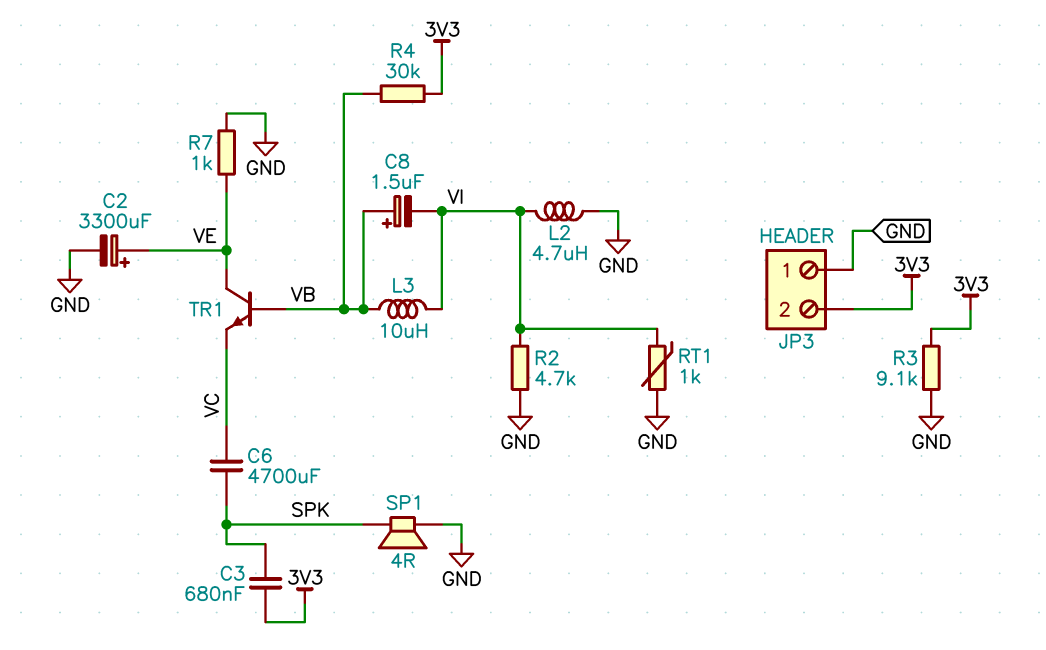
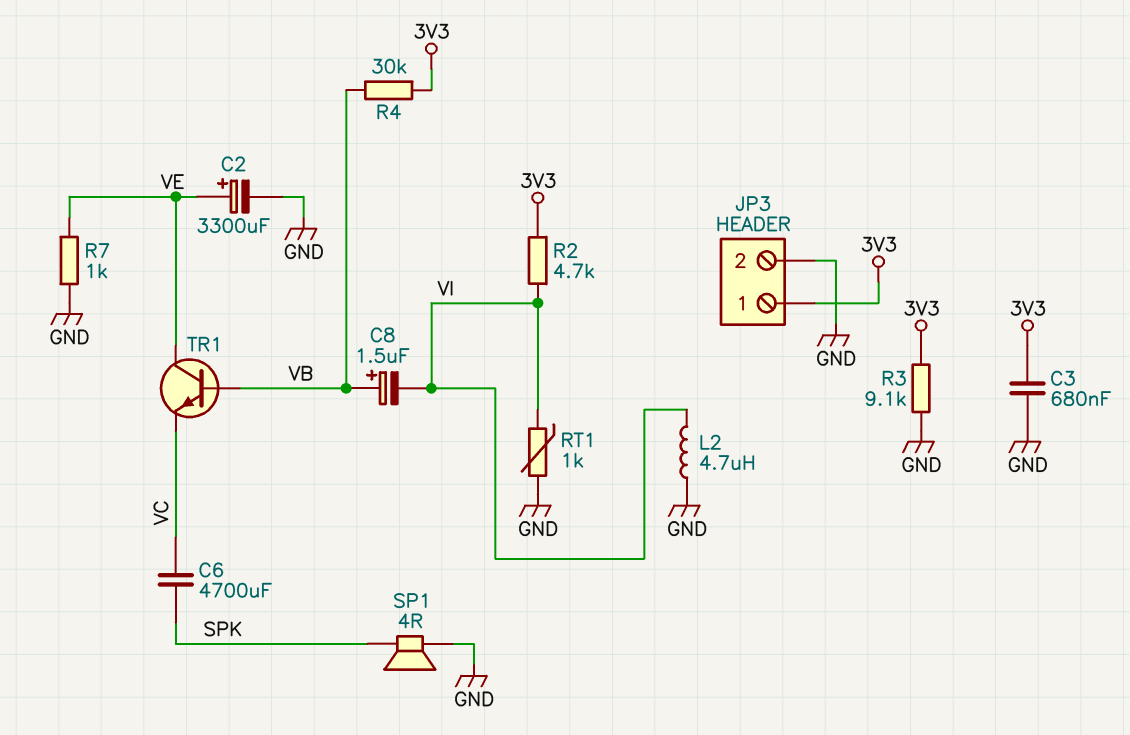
C3: 680nF (3V3, SPK) -> 680nF (3V3, GND)
JP3 pin 1: GND -> 3V3
JP3 pin 2: 3V3 -> GND
L3: 10uH (VB, VI) -> none
R2: 4.7k (GND, VI) -> 4.7k (3V3, VI)

